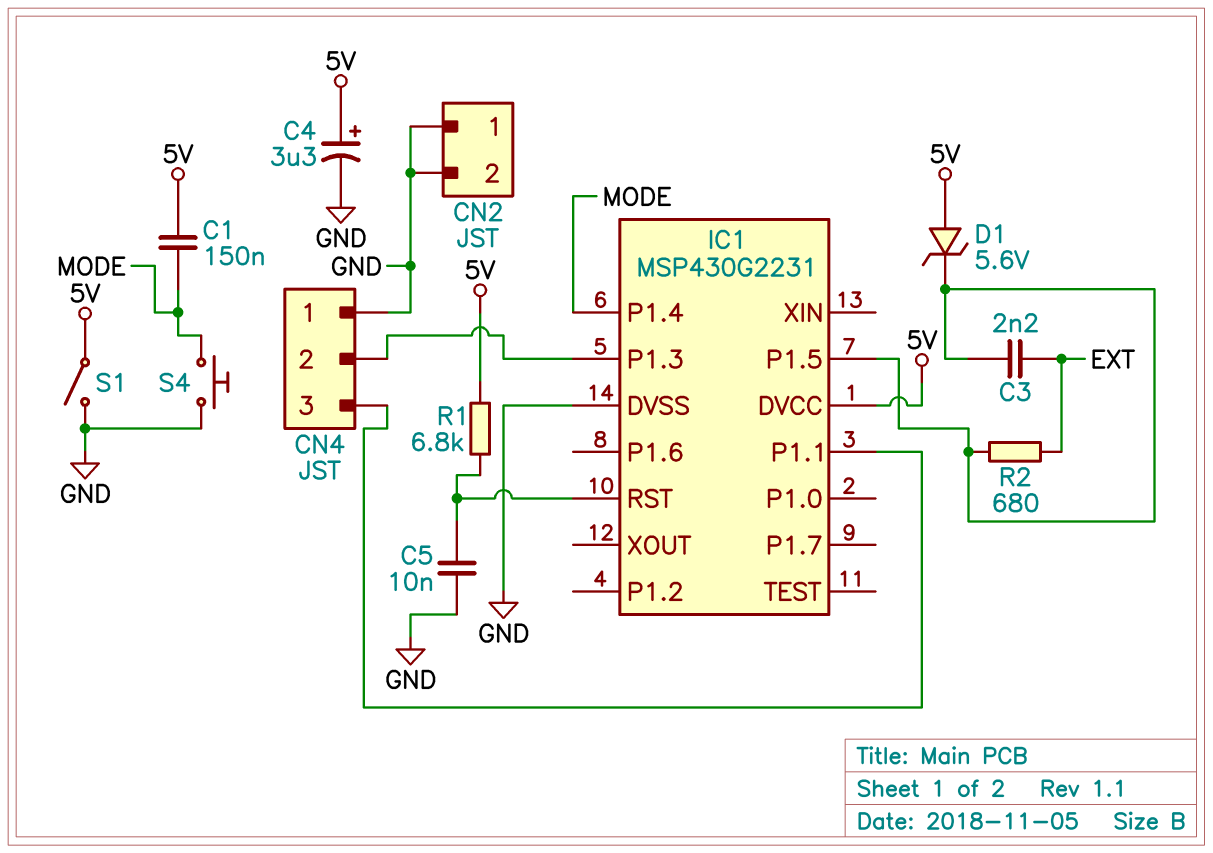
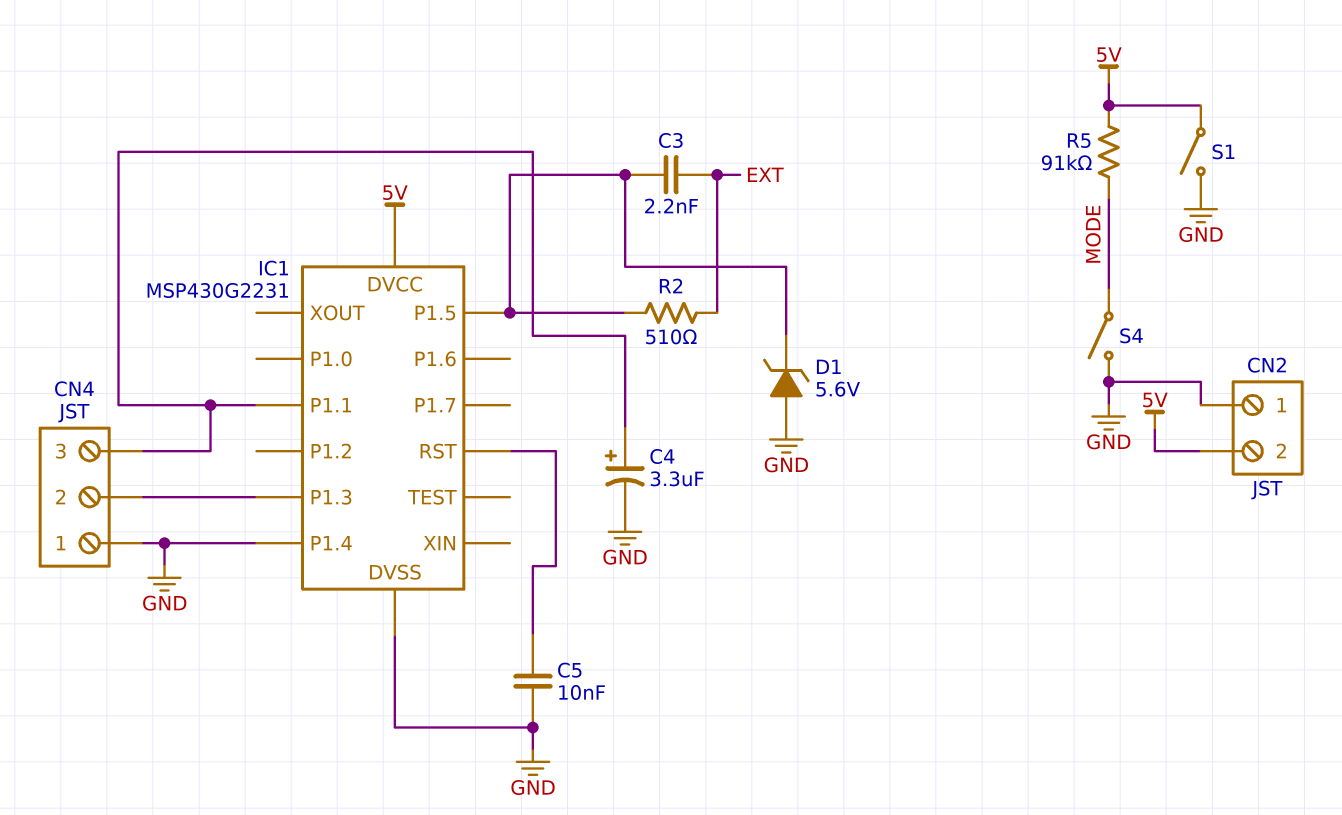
C1: 150nF (5V, MODE) -> none
C4: 3.3uF (plus 5V, minus GND) -> 3.3uF (plus CN4/3, minus GND)
CN2 pin 2: GND -> 5V
D1: zener 5.6V (A 5V, K IC1/P1.5) -> zener 5.6V (A GND, K IC1/P1.5)
IC1 pin P1.4: MODE -> GND
R1: 6.8k (5V, IC1/RST) -> none
R2: 680 (EXT, IC1/P1.5) -> 510 (EXT, IC1/P1.5)
R5: none -> 91k (5V, MODE)
S4: button (GND, MODE) -> switch (GND, MODE)

